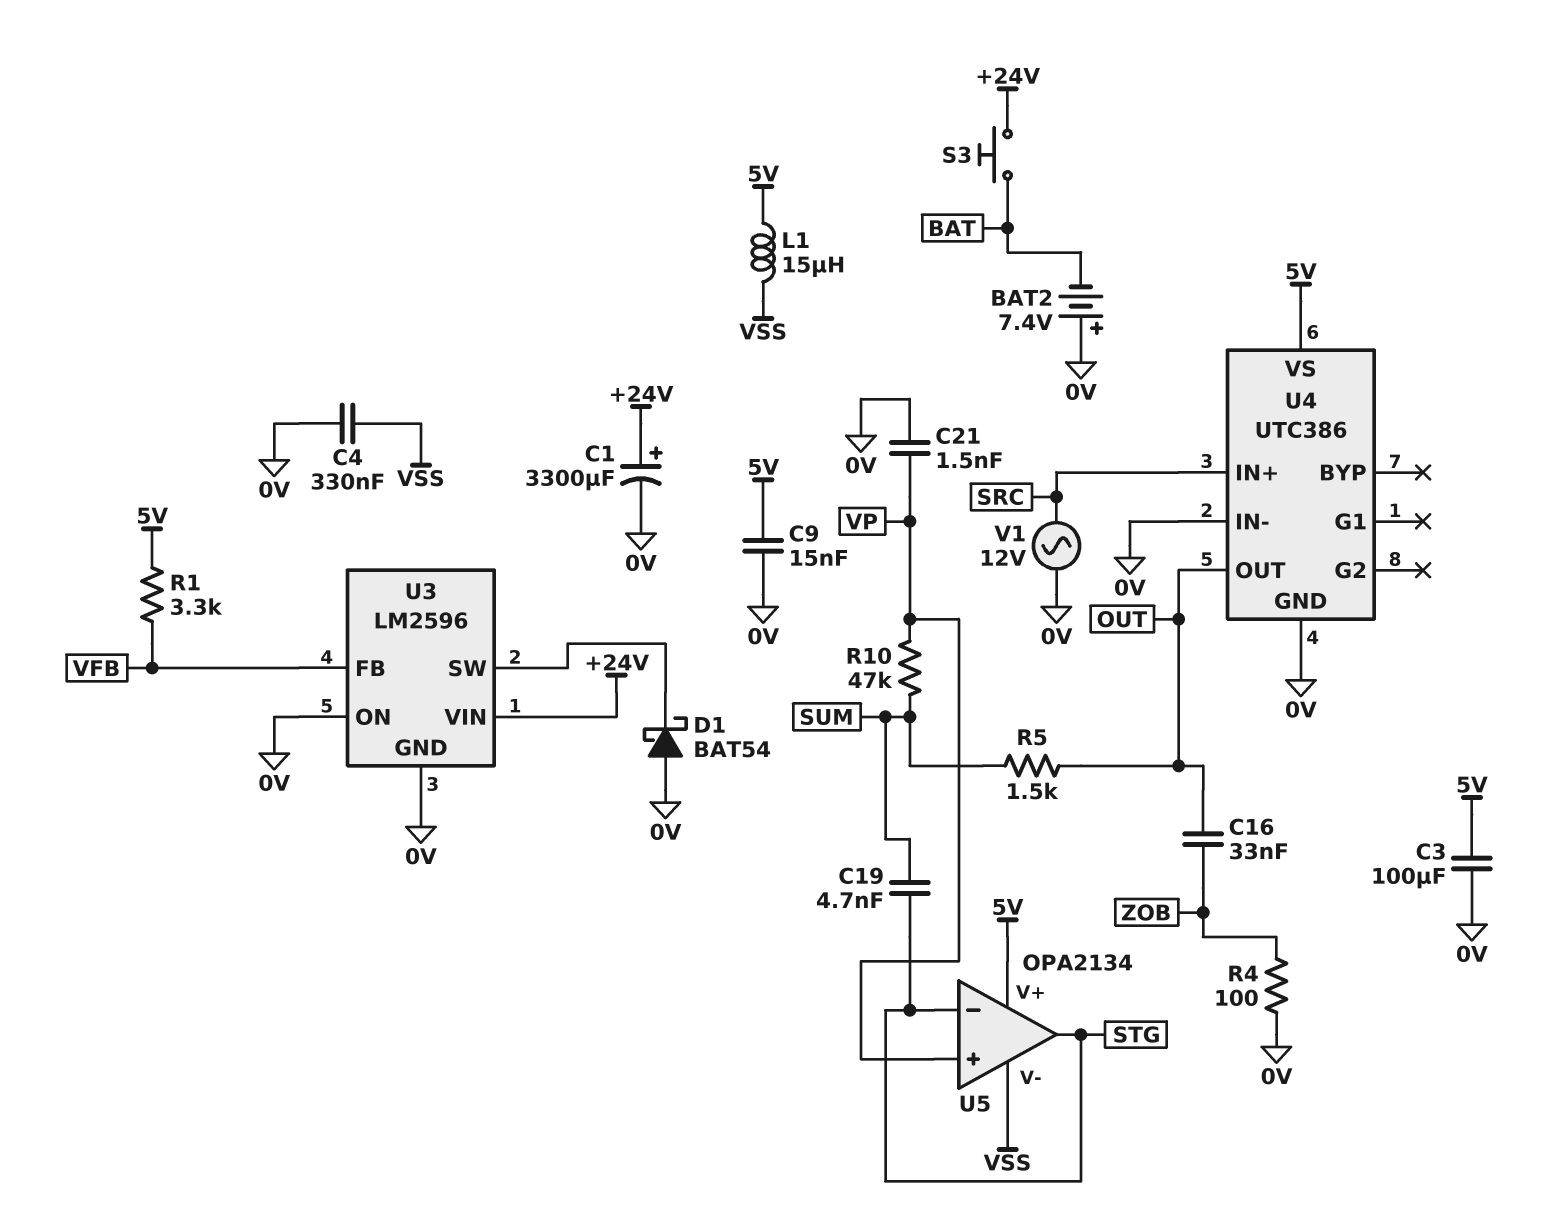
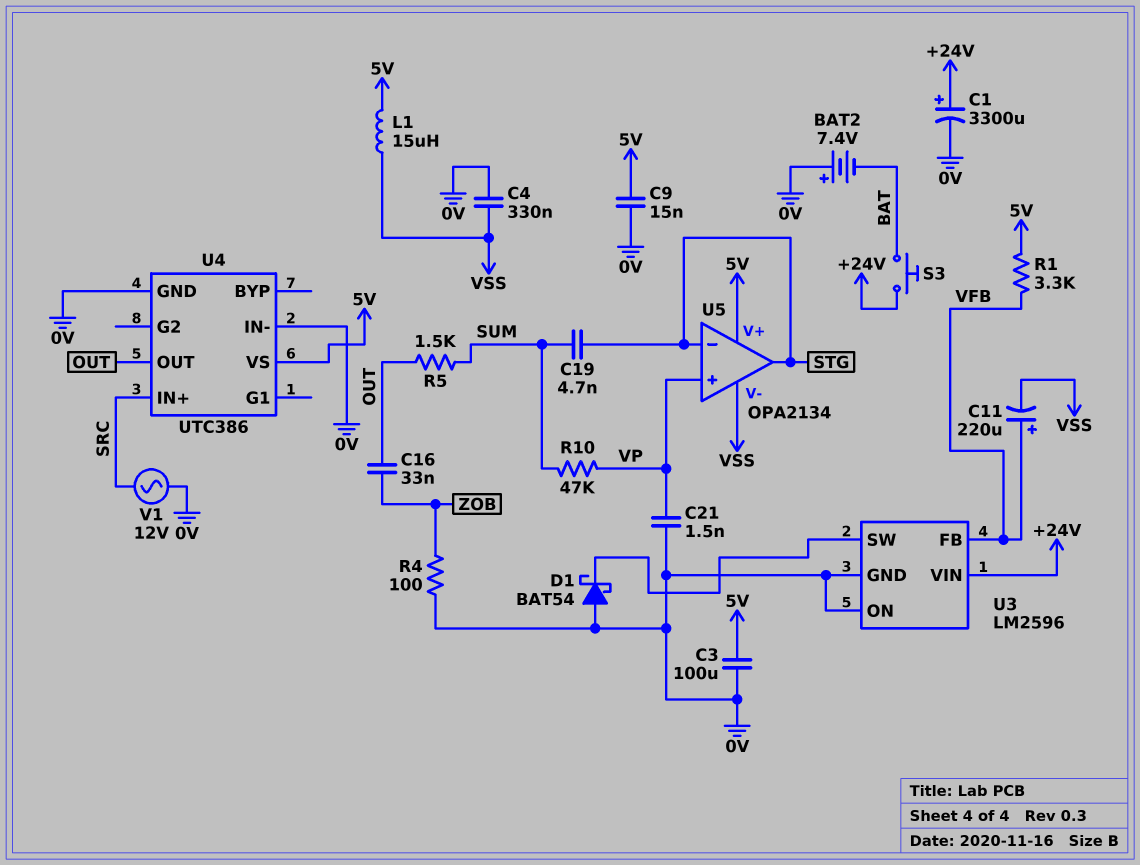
C11: none -> 220uF (plus VFB, minus VSS)

